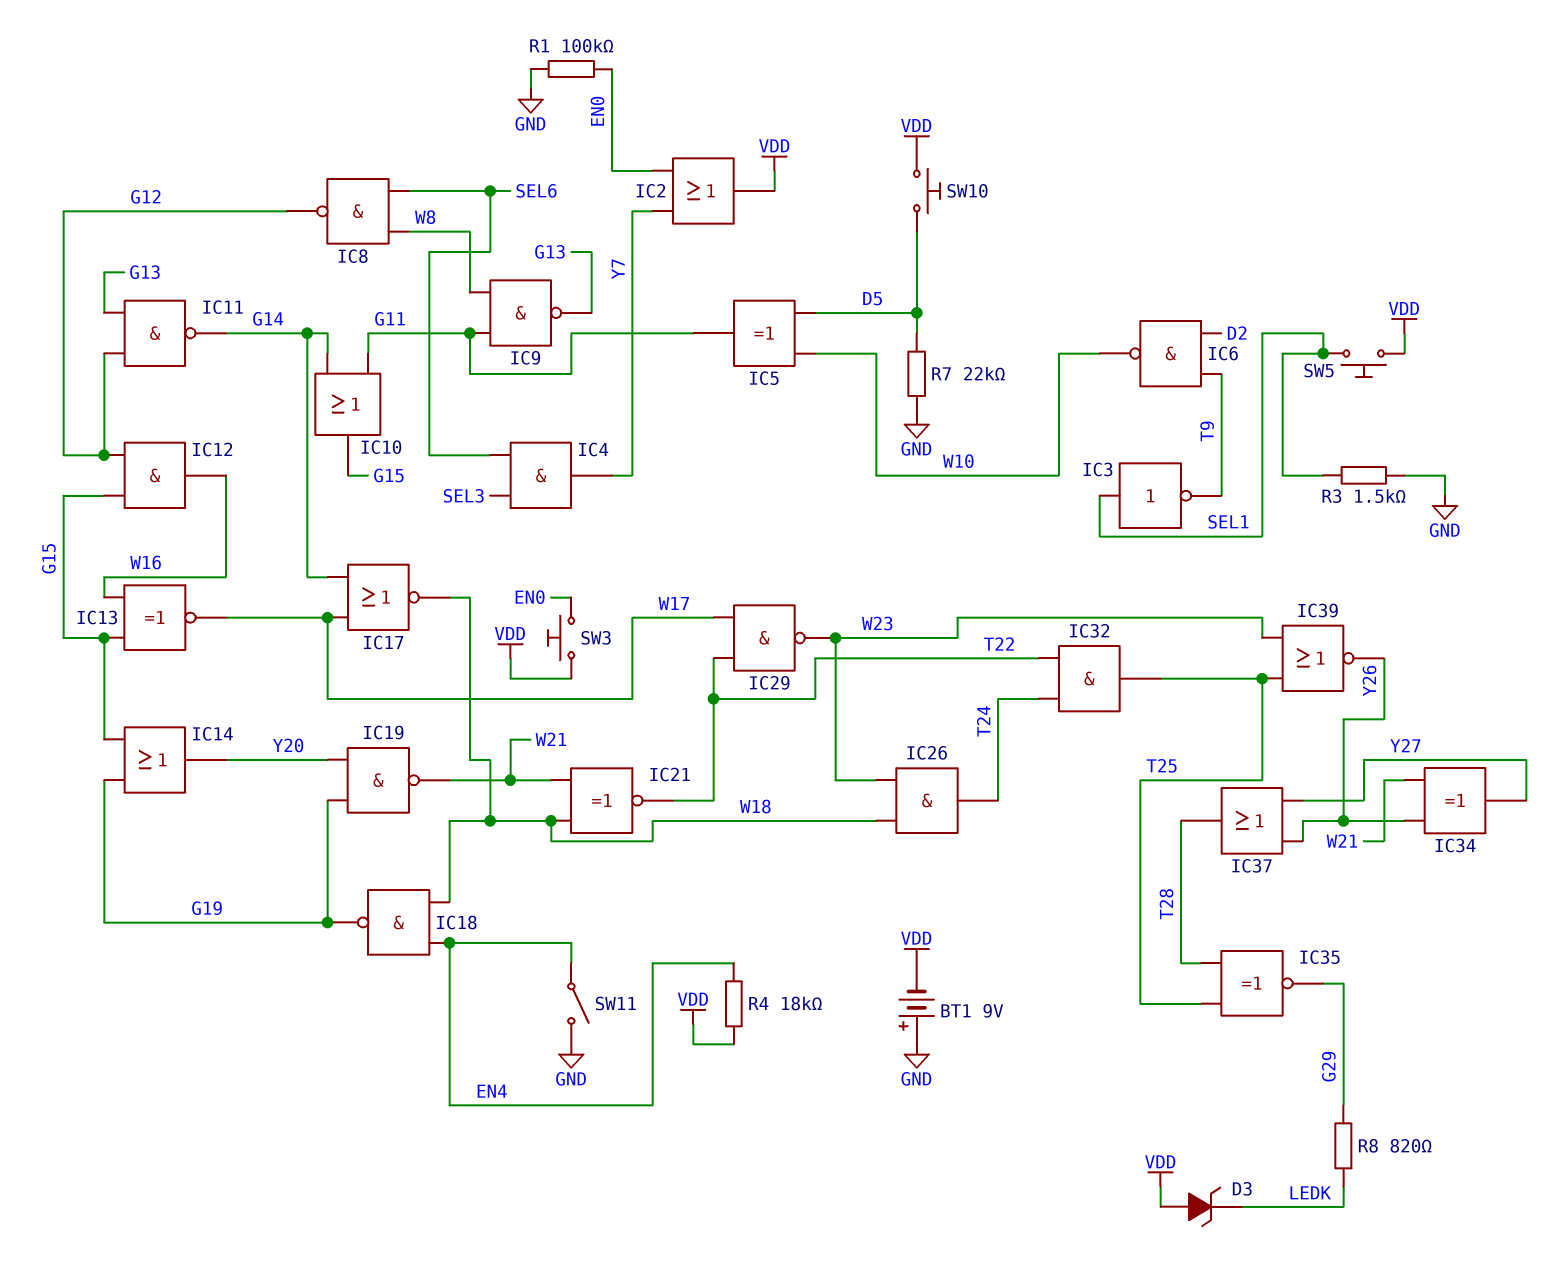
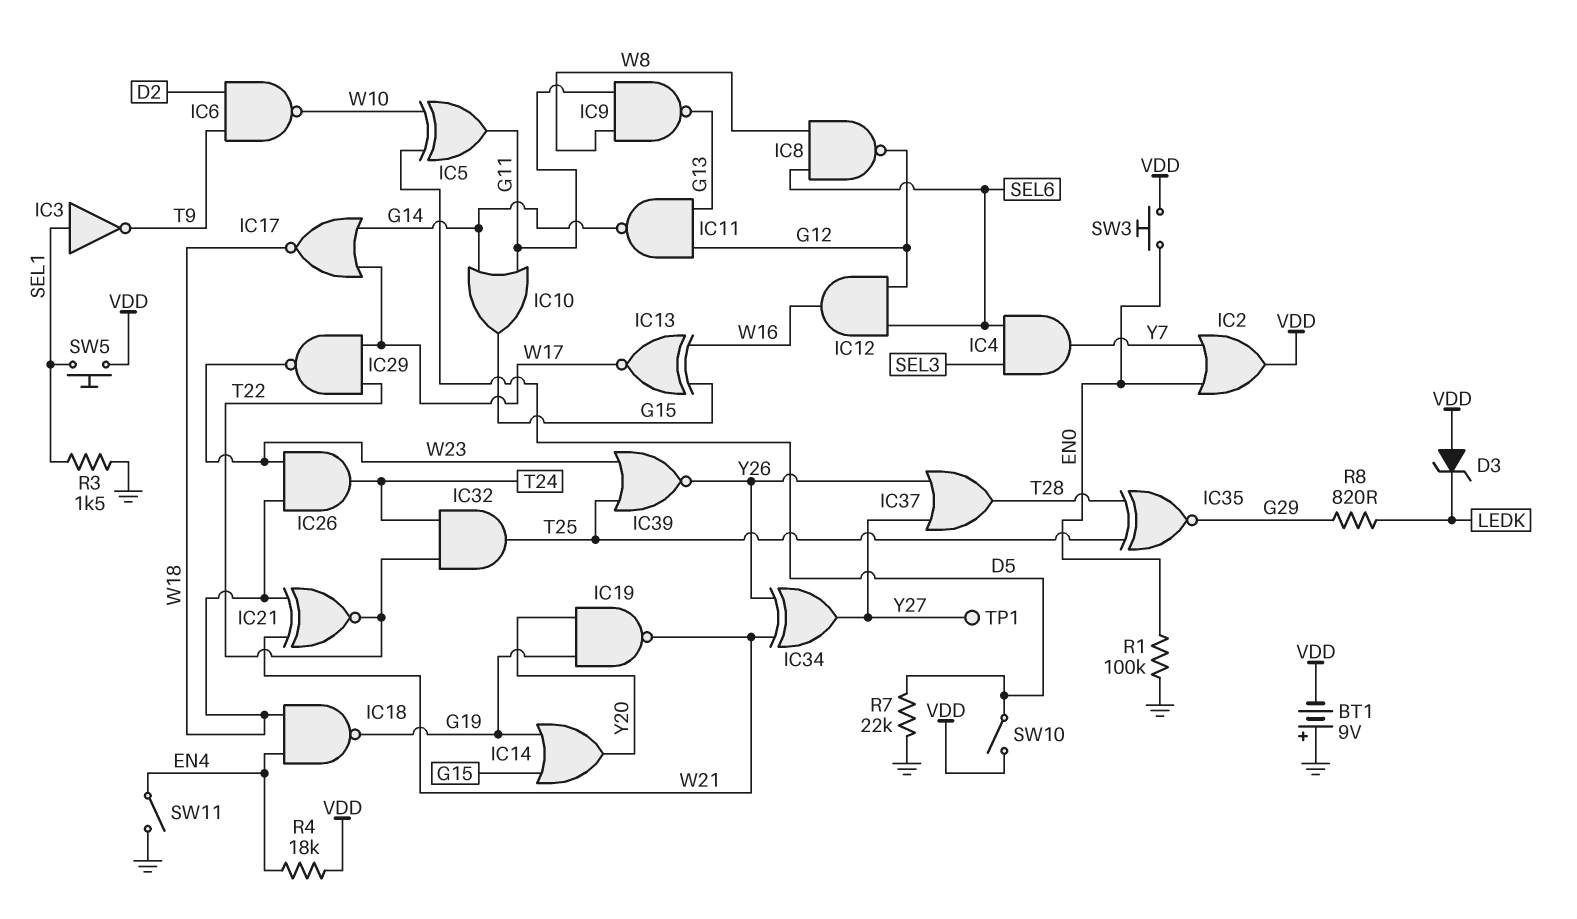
IC12: AND (in G12, in G15, out W16) -> AND (in G12, in SEL6, out W16)
SW10: button (D5, VDD) -> switch (D5, VDD)
TP1: none -> test point (Y27)

